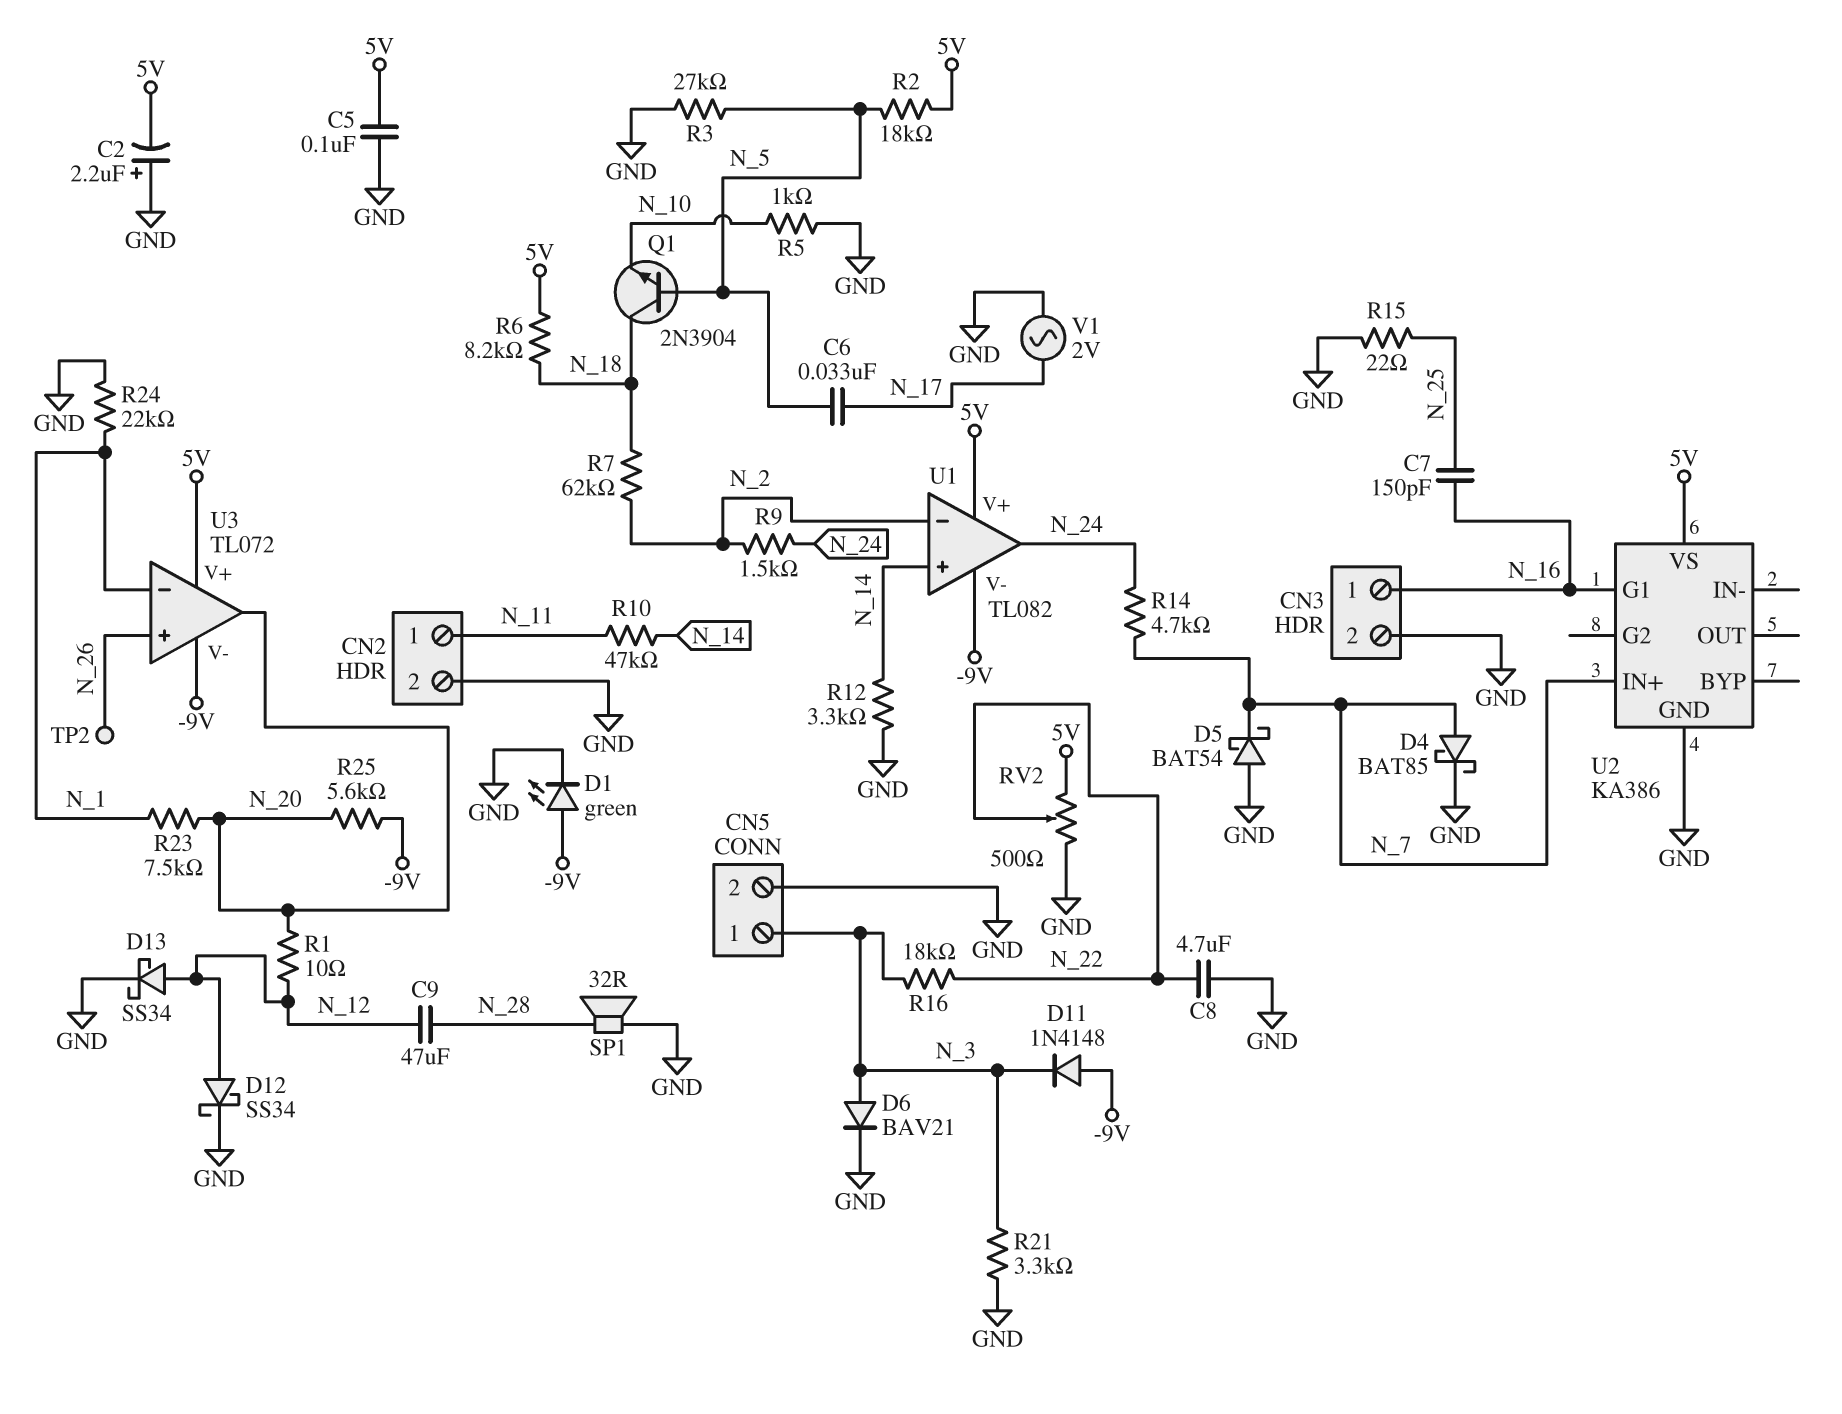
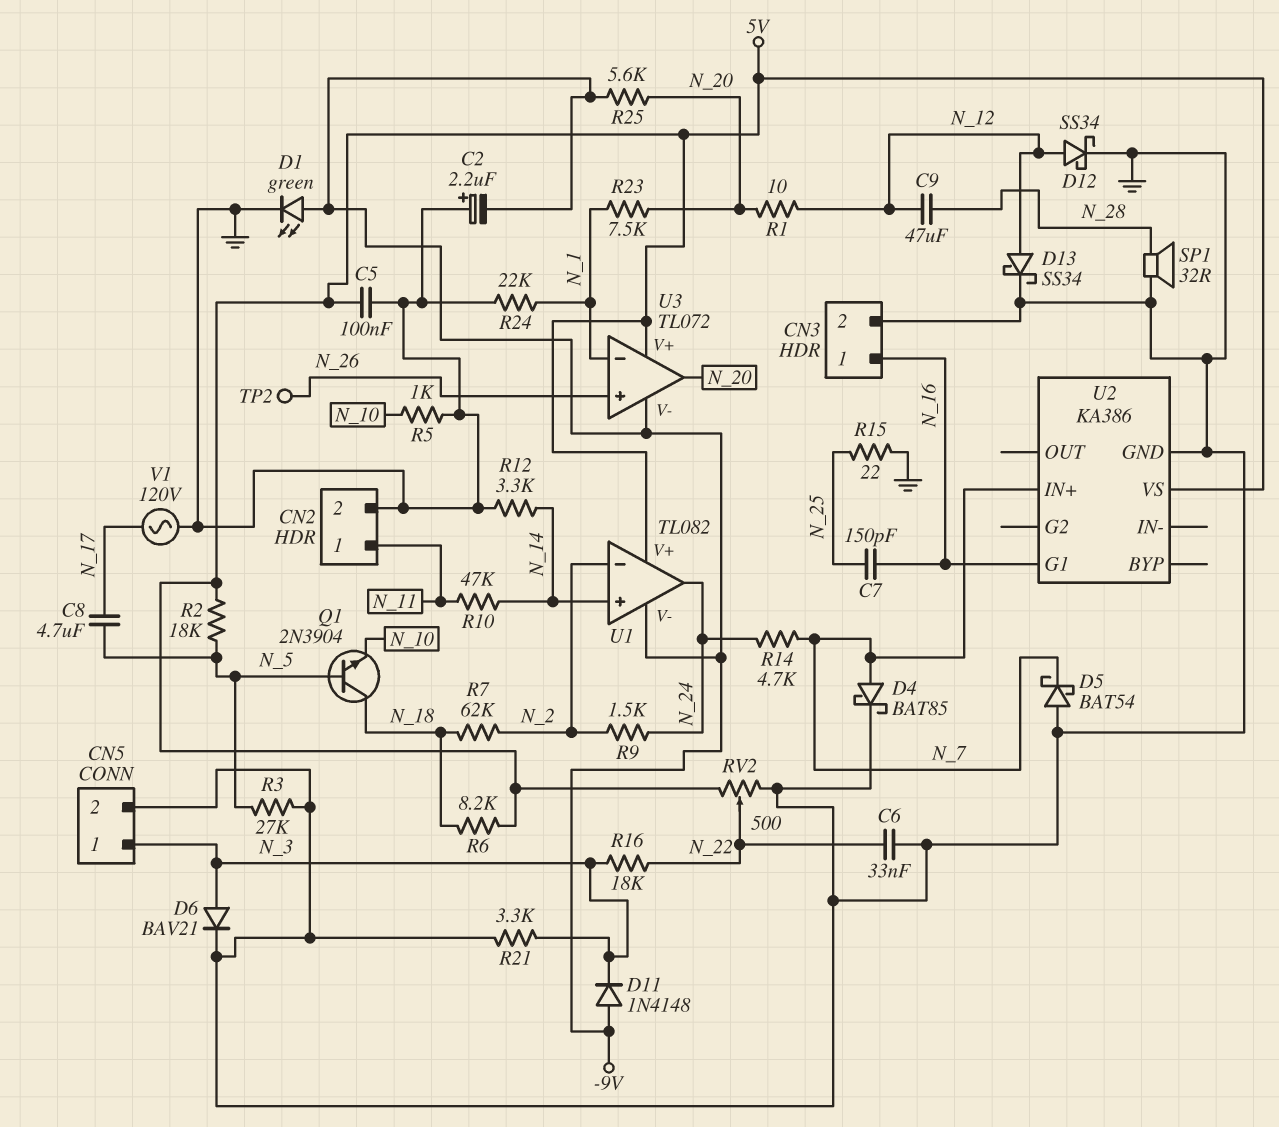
C2: 2.2uF (plus GND, minus 5V) -> 2.2uF (plus GND, minus -9V)
C6: 33nF (N_5, N_17) -> 33nF (GND, N_22)
C8: 4.7uF (GND, N_22) -> 4.7uF (N_5, N_17)
V1: AC 2V (GND, N_17) -> AC 120V (GND, N_17)

